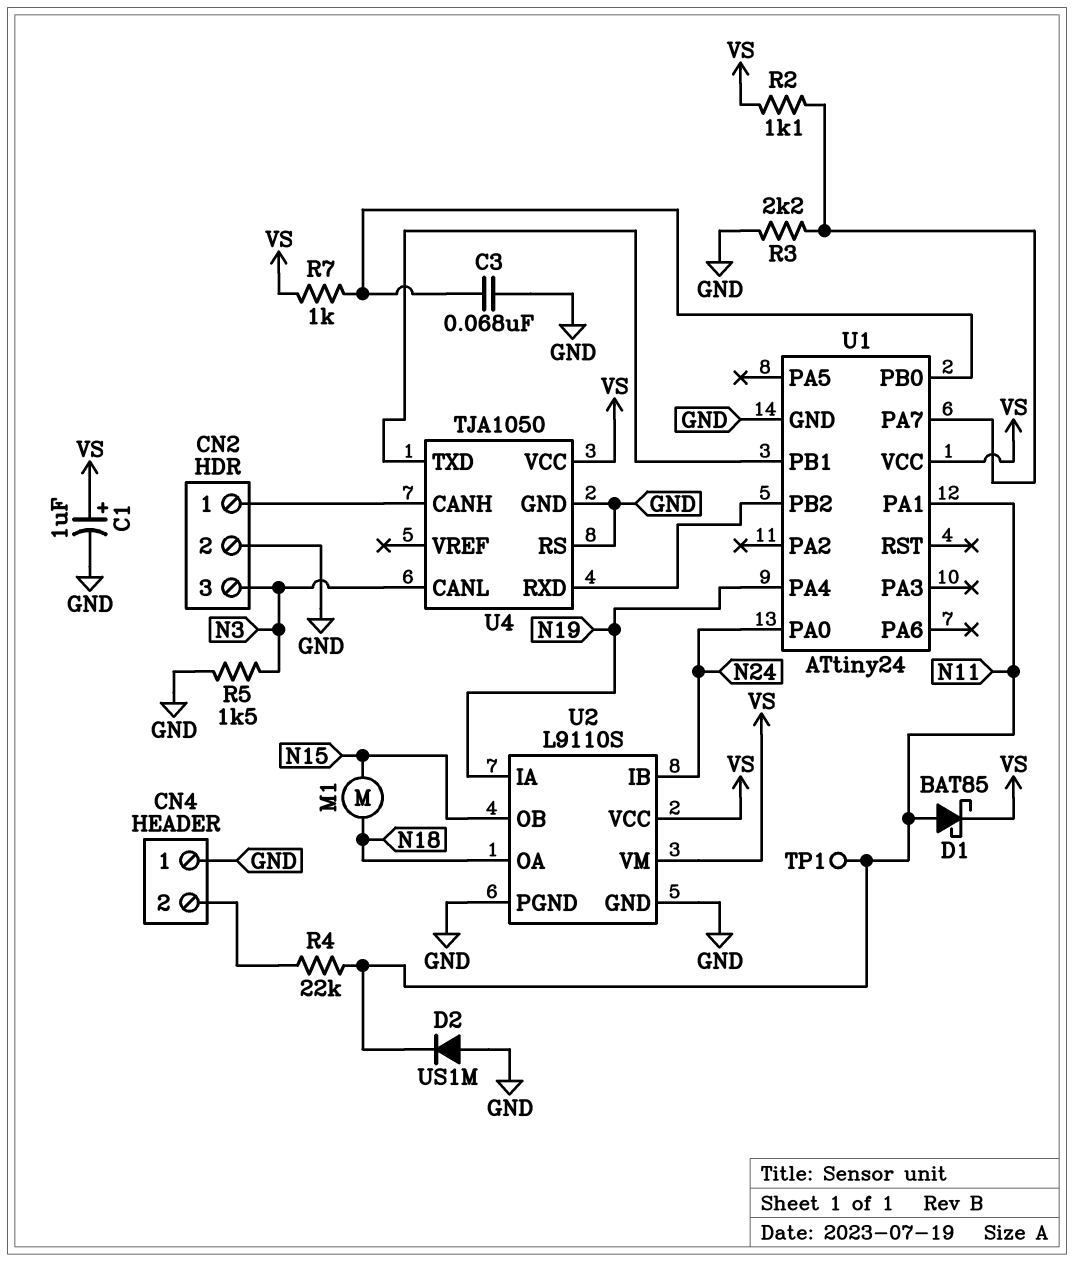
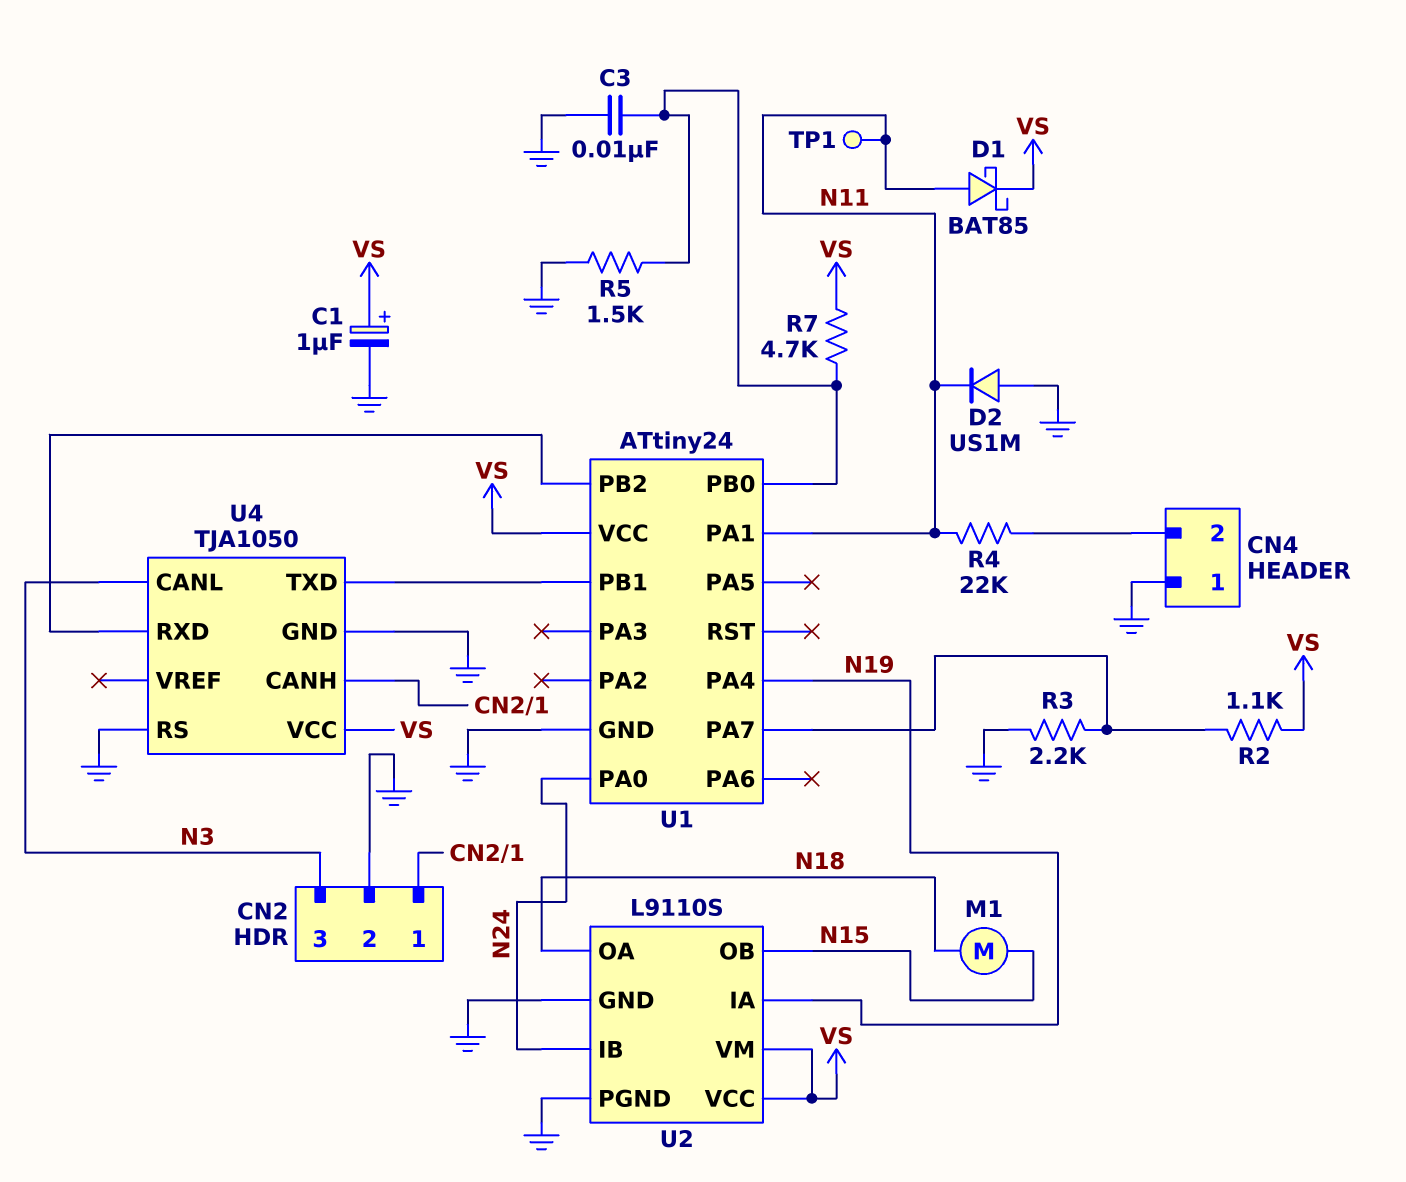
C3: 68nF (GND, U1/PB0) -> 10nF (GND, U1/PB0)
R5: 1.5k (GND, N3) -> 1.5k (GND, U1/PB0)
R7: 1k (U1/PB0, VS) -> 4.7k (U1/PB0, VS)

